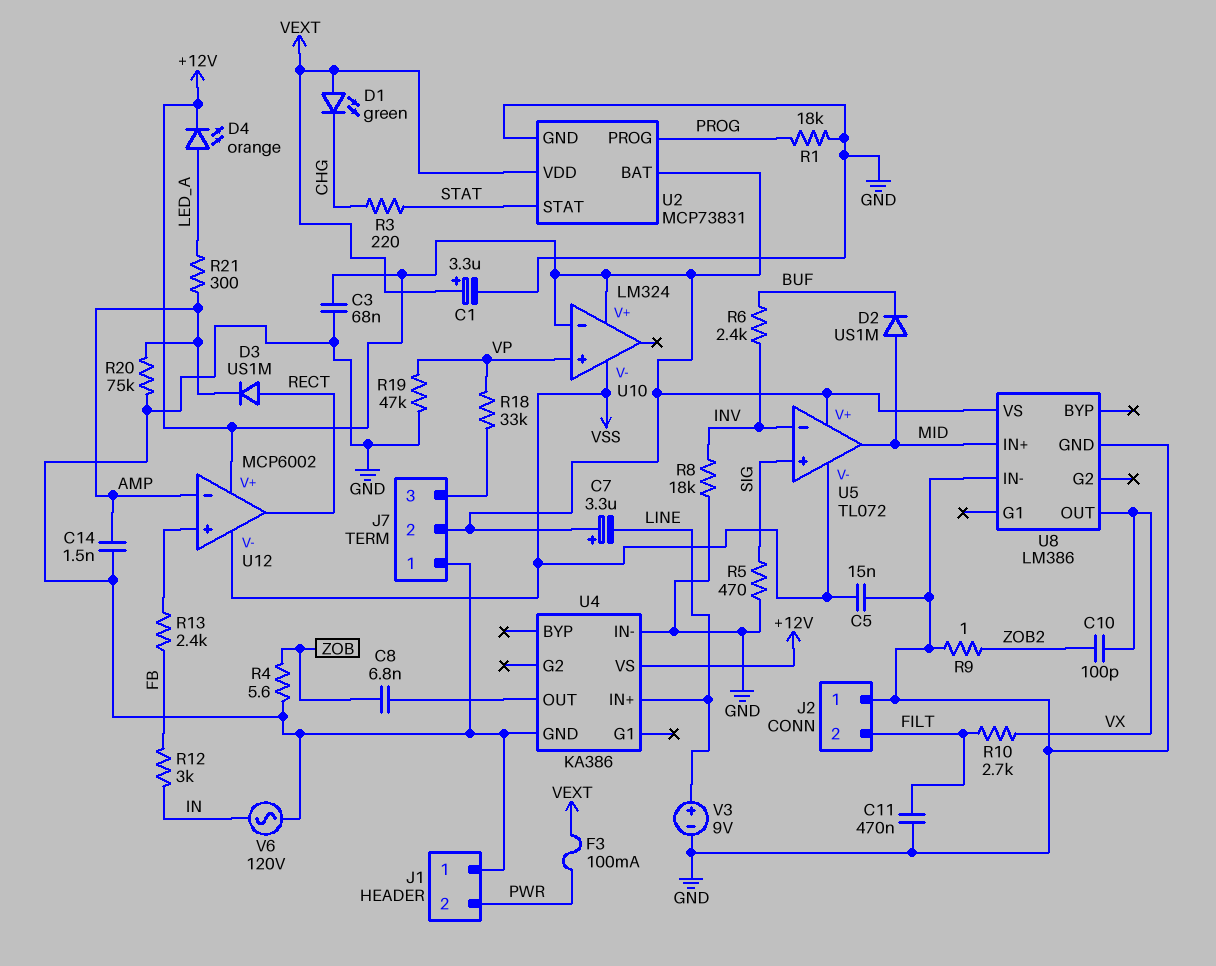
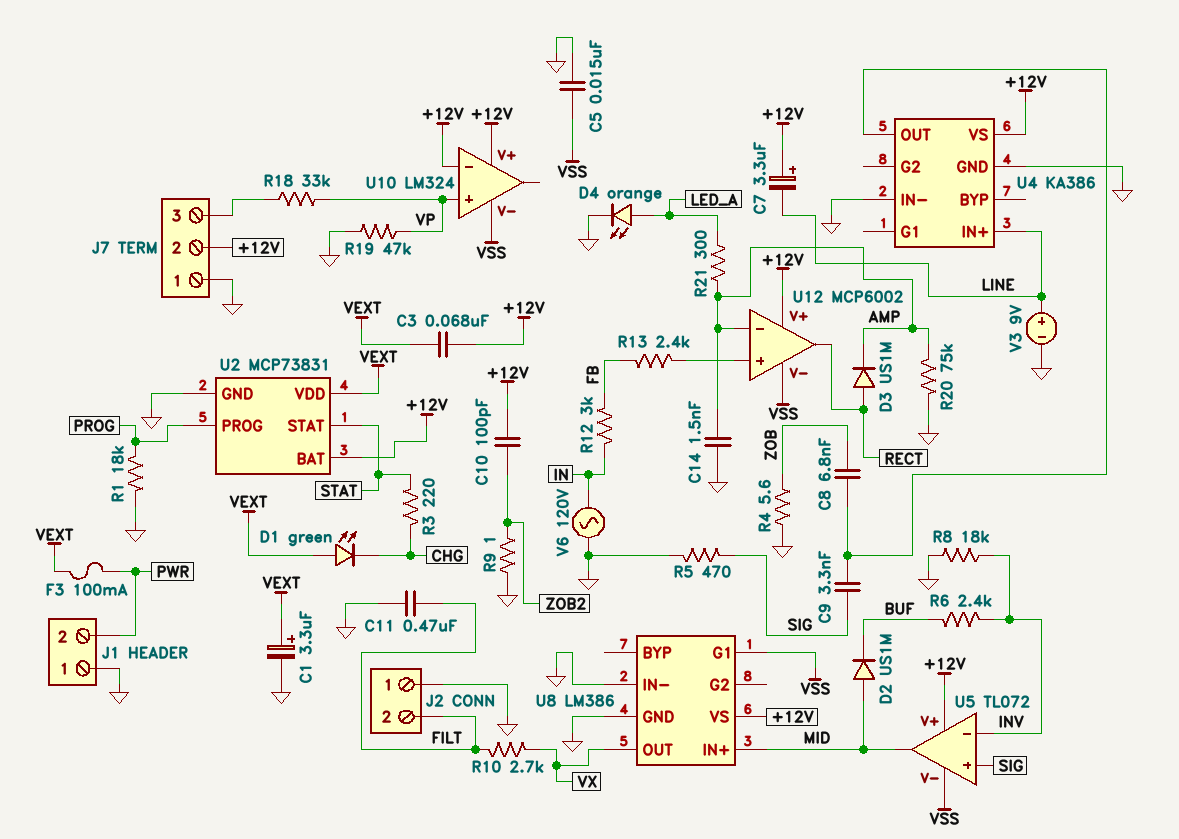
C3: 68nF (+12V, GND) -> 68nF (+12V, VEXT)
C9: none -> 3.3nF (SIG, U4/OUT)
C10: 100pF (VX, ZOB2) -> 100pF (+12V, ZOB2)
D4: LED orange (A LED_A, K +12V) -> LED orange (A LED_A, K GND)
U8 pin G1: none -> VSS

